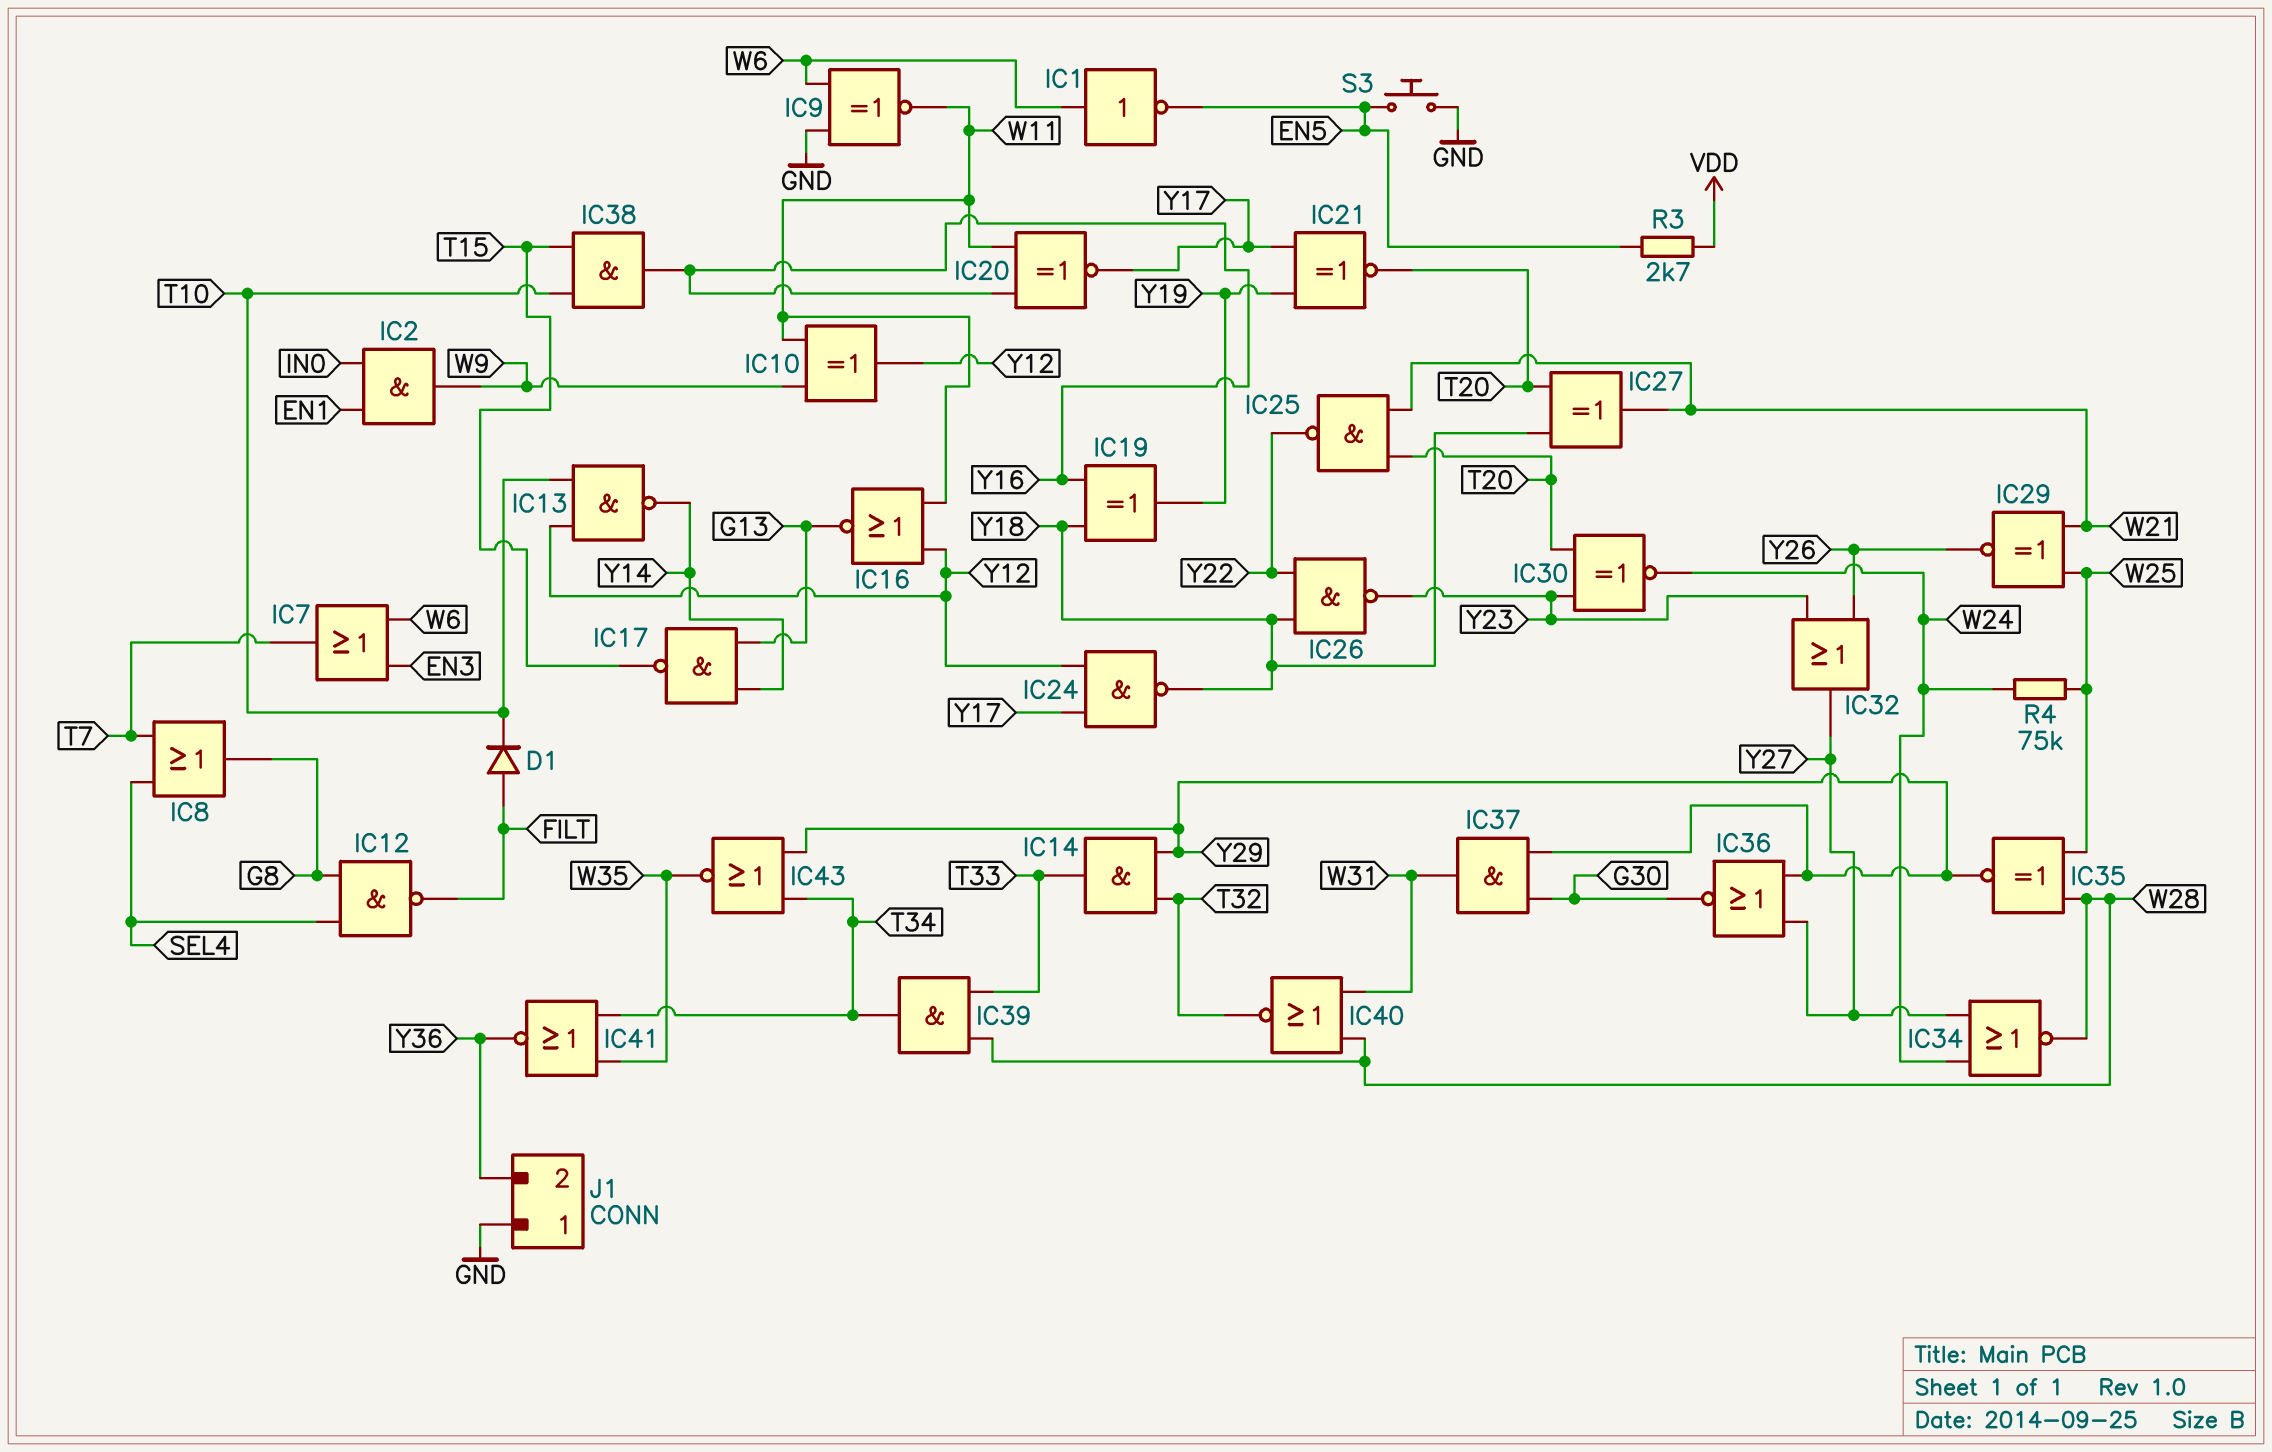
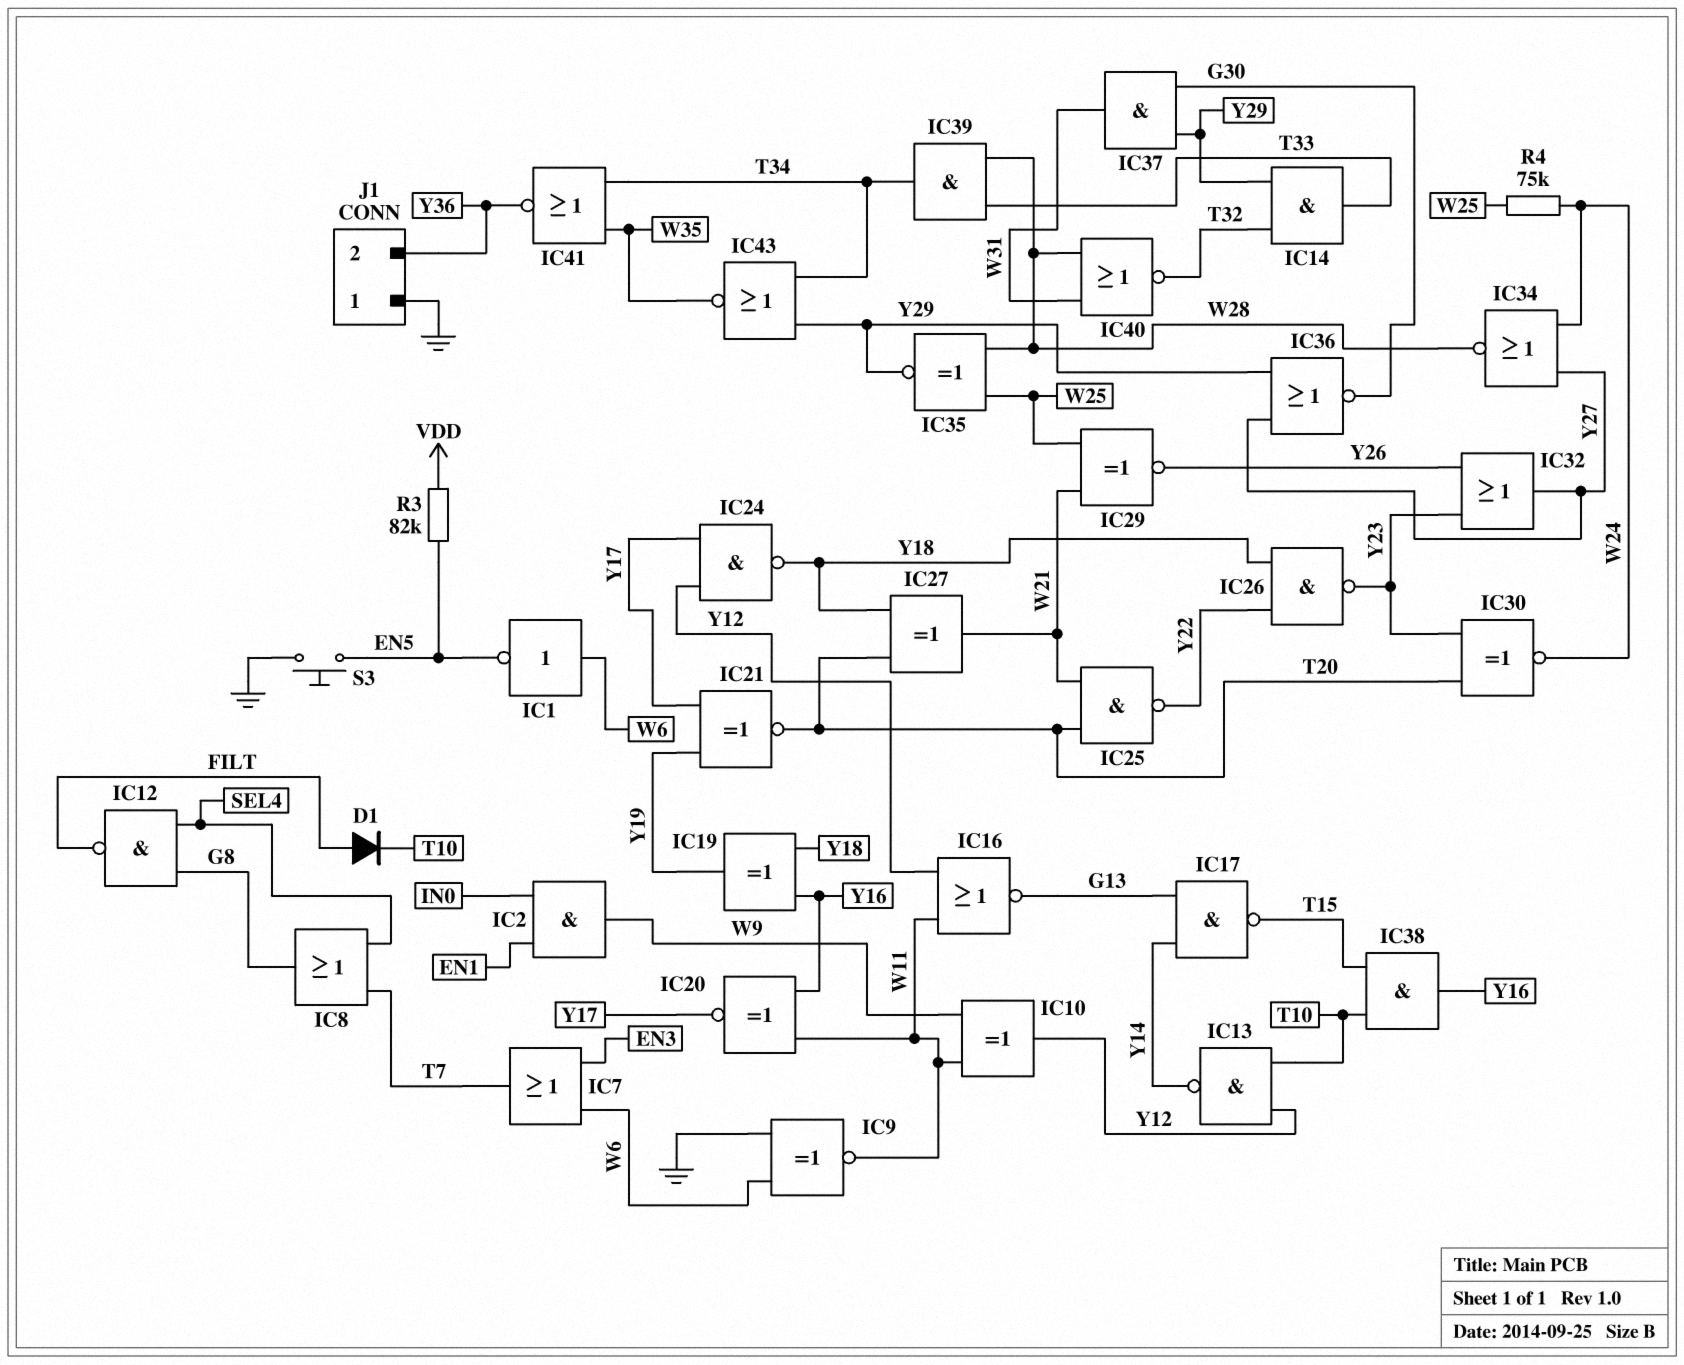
R3: 2.7k (EN5, VDD) -> 82k (EN5, VDD)

